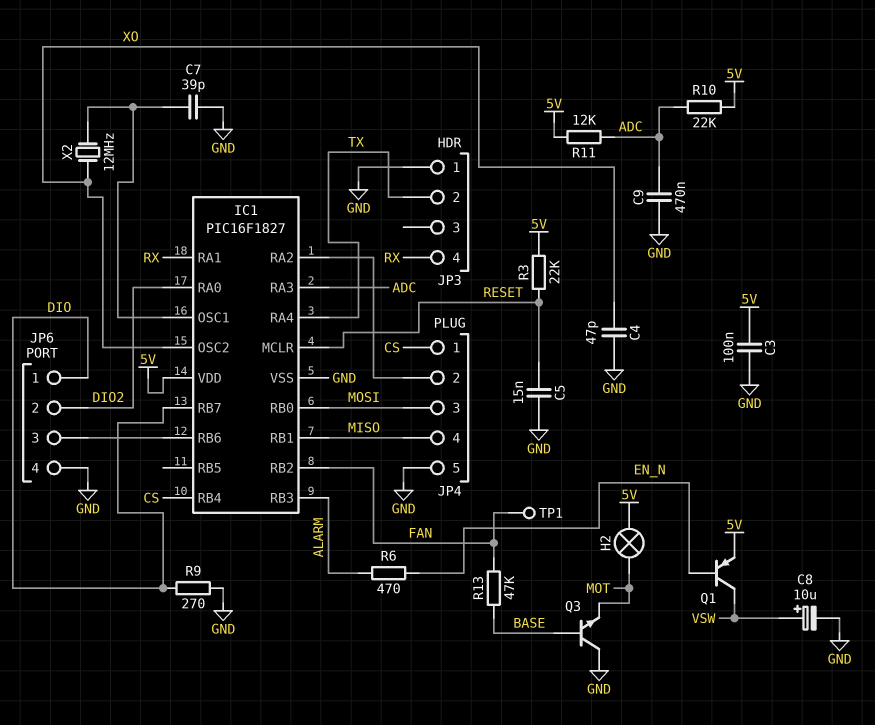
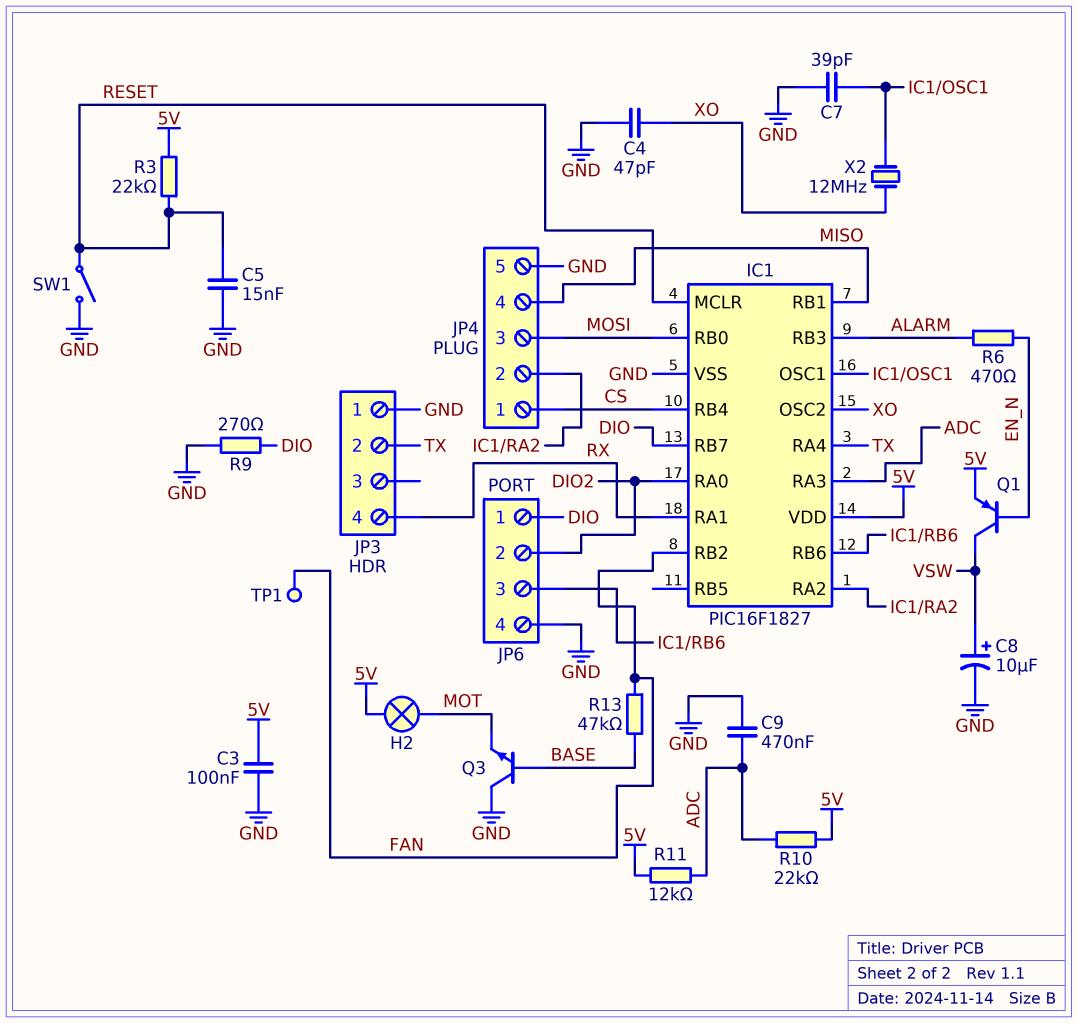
SW1: none -> switch (GND, RESET)

